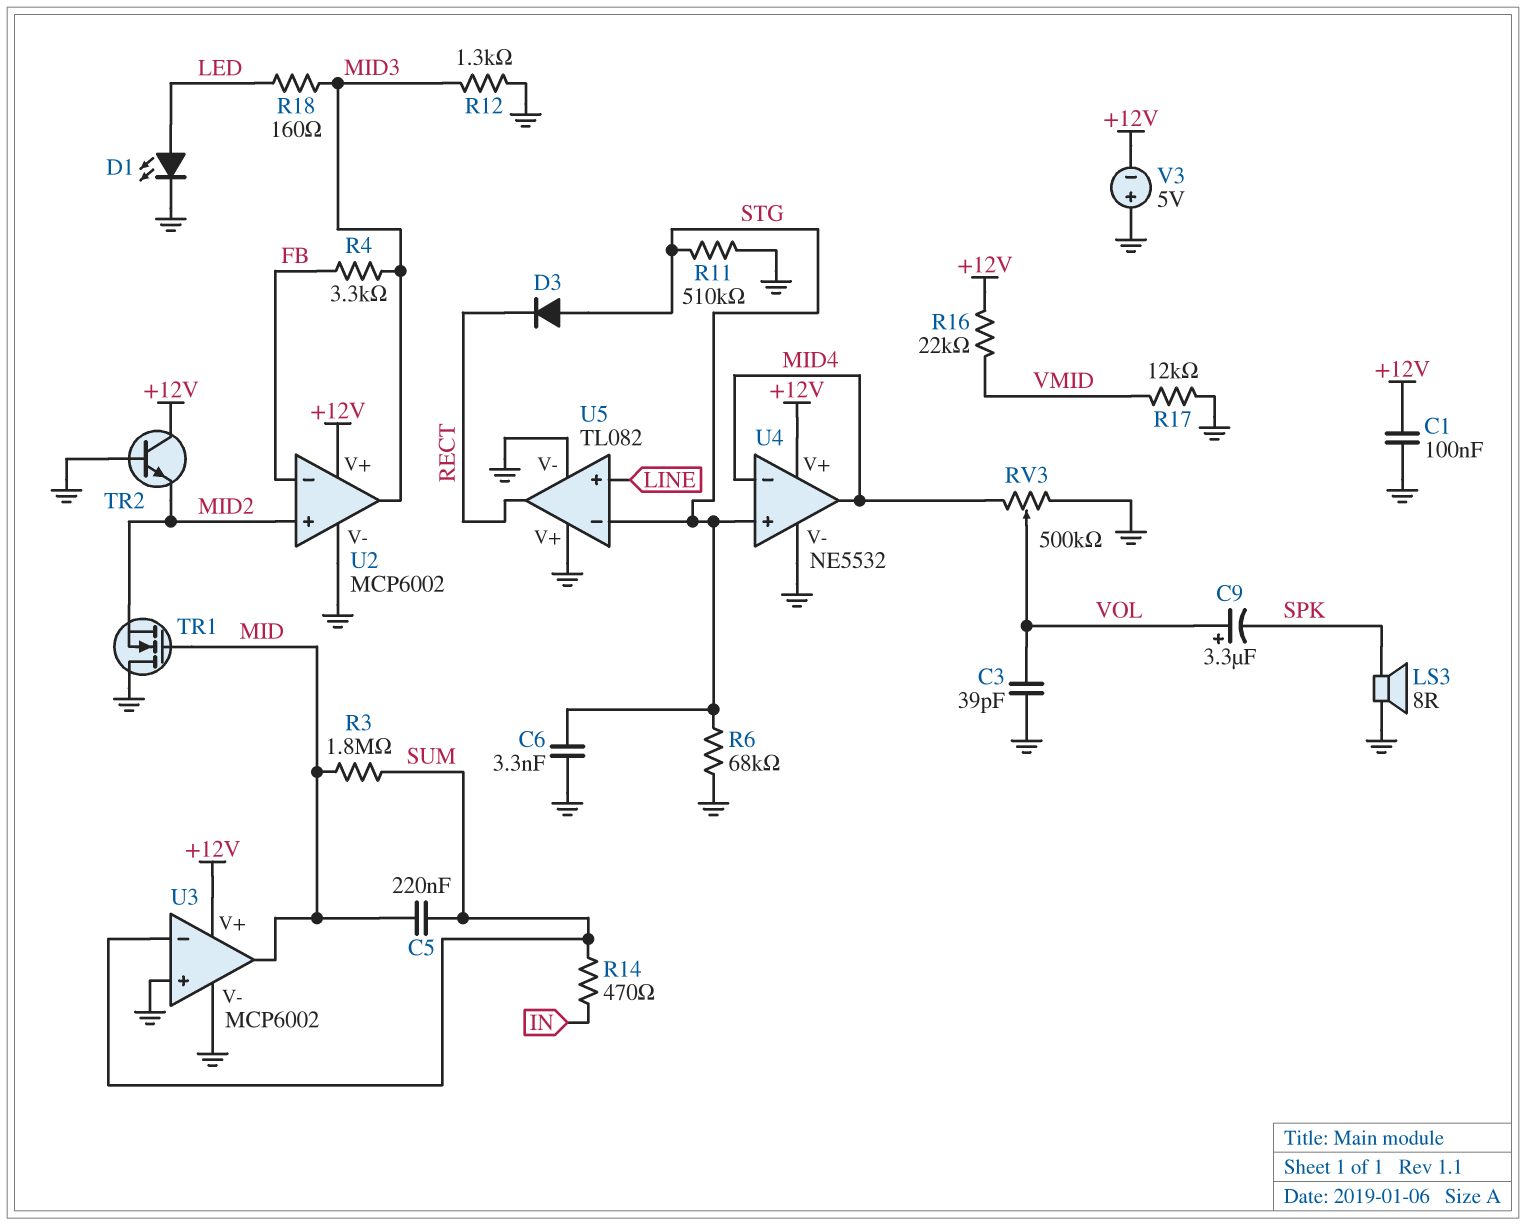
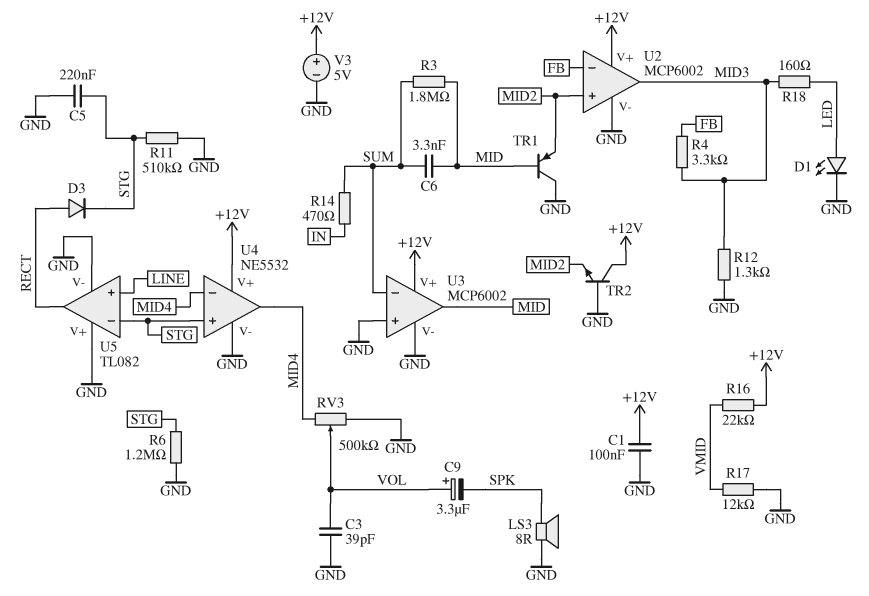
C5: 220nF (MID, SUM) -> 220nF (GND, STG)
C6: 3.3nF (GND, STG) -> 3.3nF (MID, SUM)
D3: diode (A STG, K RECT) -> diode (A RECT, K STG)
R6: 68k (GND, STG) -> 1.2M (GND, STG)
TR1: NMOS (G MID, D GND, S MID2) -> PNP (B MID, C GND, E MID2)
V3: 5V (plus GND, minus +12V) -> 5V (plus +12V, minus GND)

